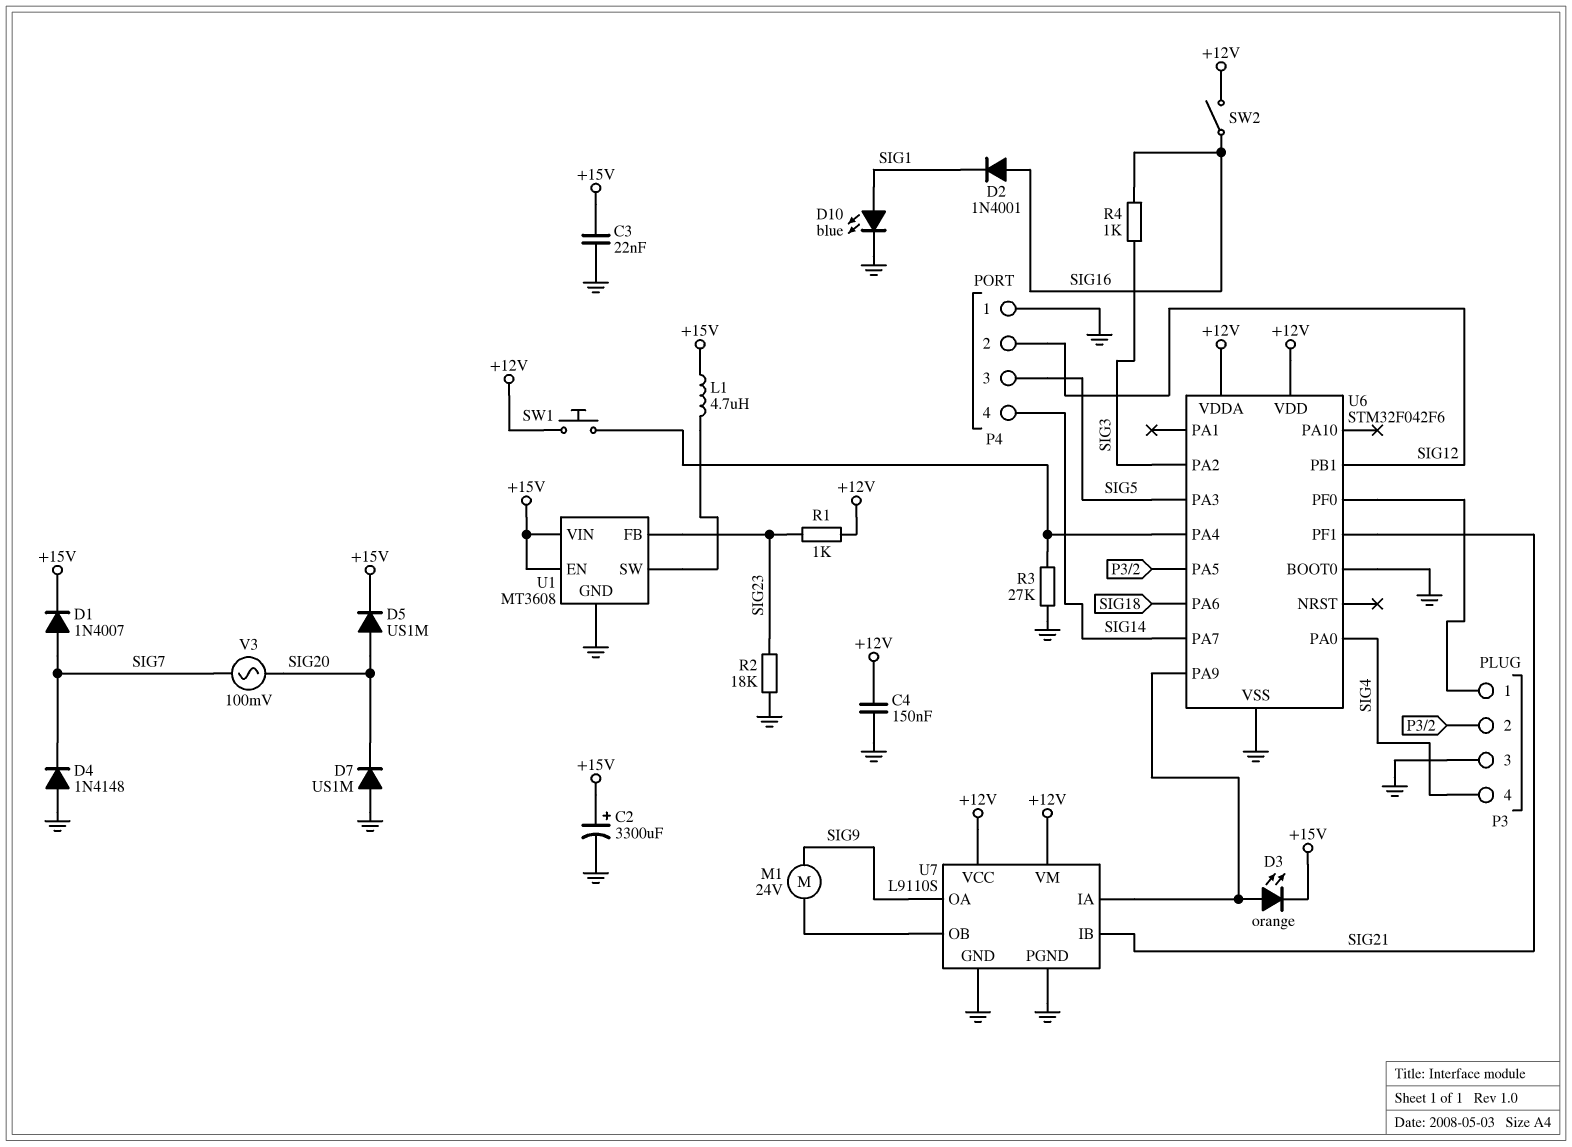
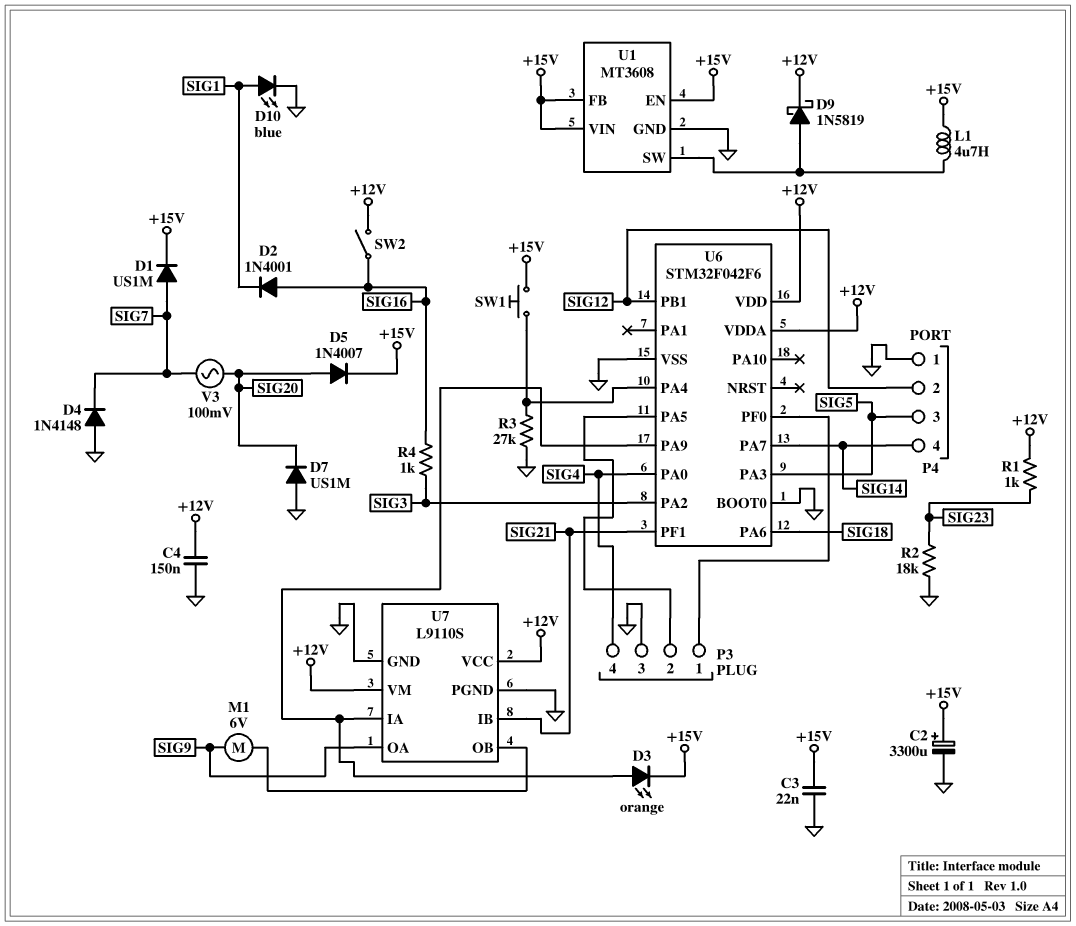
D1: diode 1N4007 (A SIG7, K +15V) -> diode US1M (A SIG7, K +15V)
D5: diode US1M (A SIG20, K +15V) -> diode 1N4007 (A SIG20, K +15V)
D9: none -> schottky 1N5819 (A U1/SW, K +12V)
M1: motor 24V (SIG9, U7/OB) -> motor 6V (SIG9, U7/OB)
SW1: button (+12V, U6/PA4) -> button (+15V, U6/PA4)
U1 pin FB: SIG23 -> +15V

